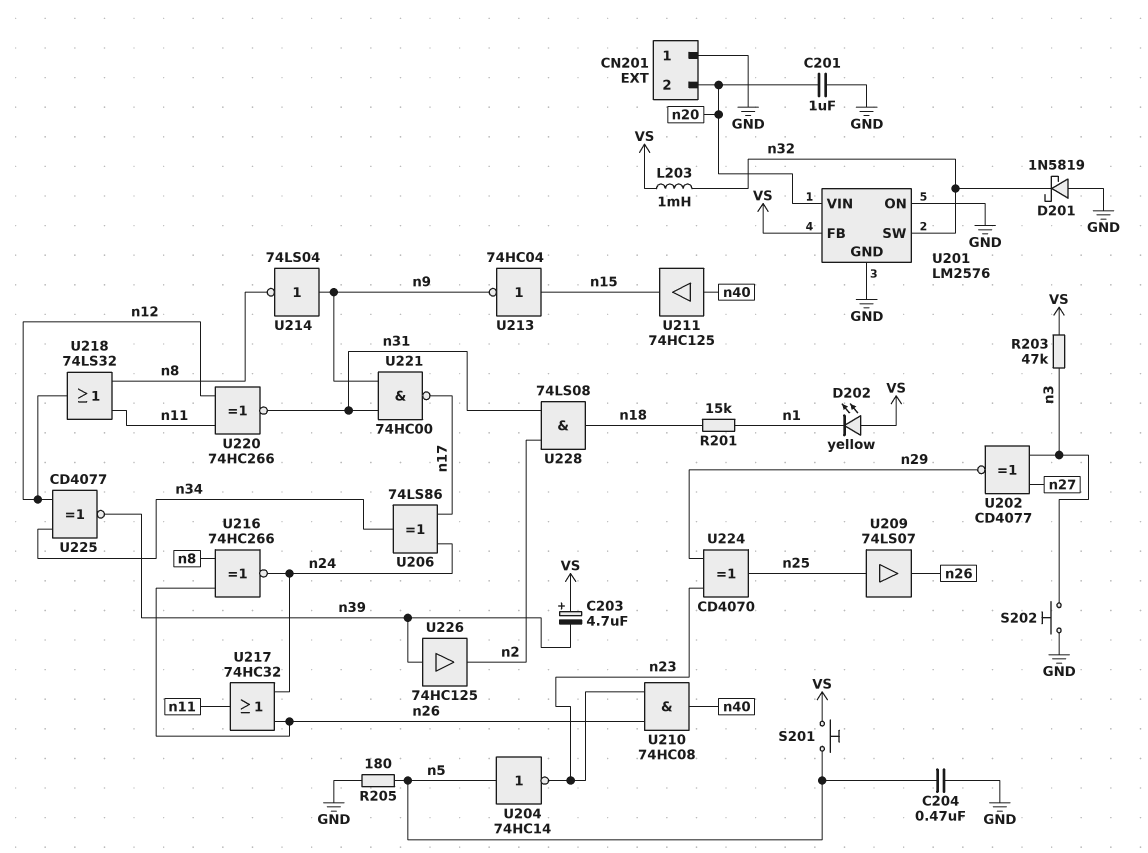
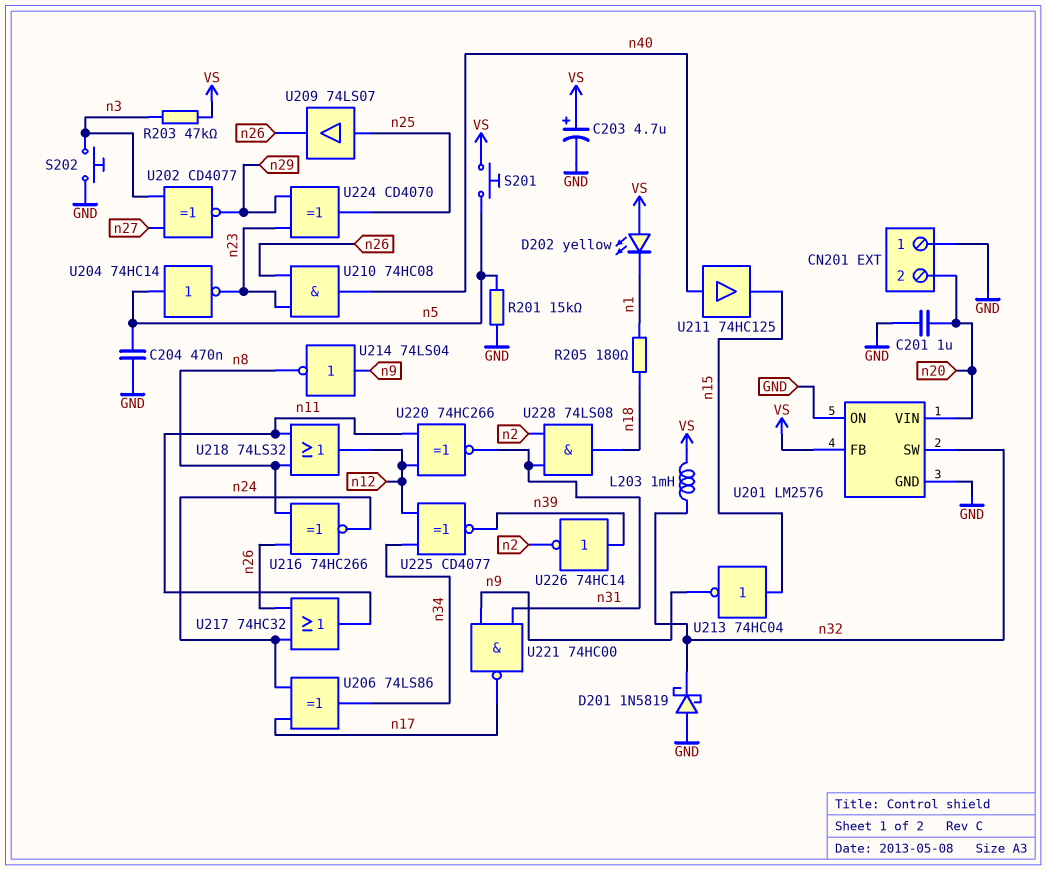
C203: 4.7uF (plus VS, minus n39) -> 4.7uF (plus VS, minus GND)
R201: 15k (n1, n18) -> 15k (GND, n5)
R205: 180 (GND, n5) -> 180 (n1, n18)
U226: buffer 74HC125 (in n39, out n2) -> NOT 74HC14 (in n39, out n2)

